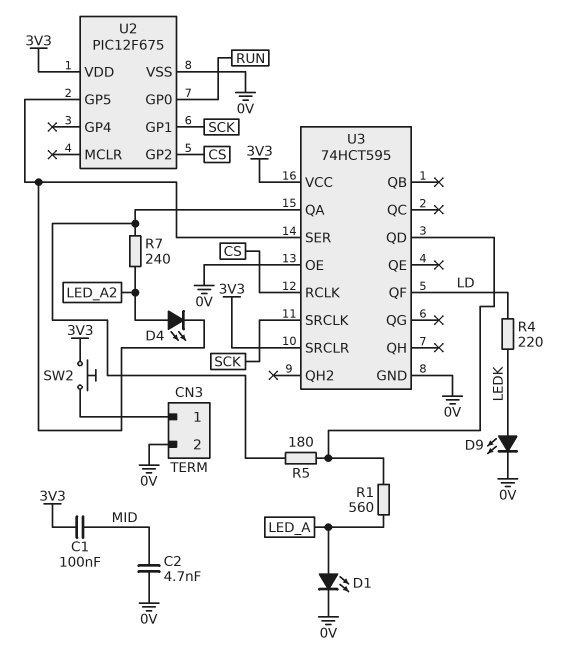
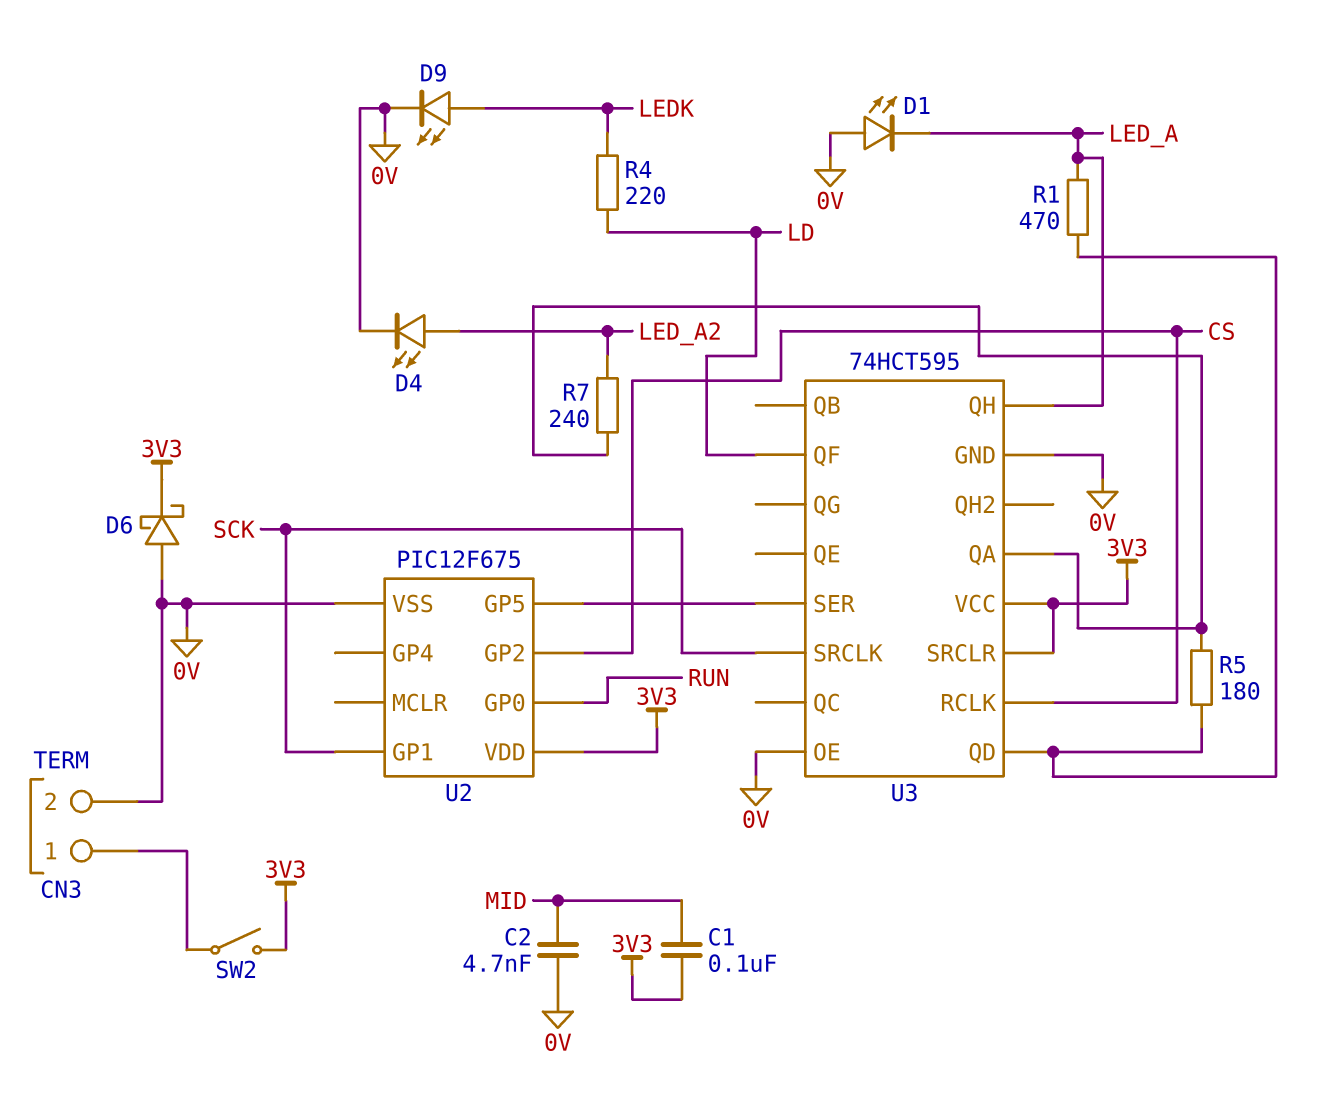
D1: LED (A LED_A, K 0V) -> LED (A 0V, K LED_A)
D4: LED (A LED_A2, K U2/GP5) -> LED (A LED_A2, K 0V)
D6: none -> schottky (A 0V, K 3V3)
R1: 560 (LED_A, U3/QD) -> 470 (LED_A, U3/QD)
SW2: button (3V3, CN3/1) -> switch (3V3, CN3/1)
U3 pin QH: none -> LED_A

